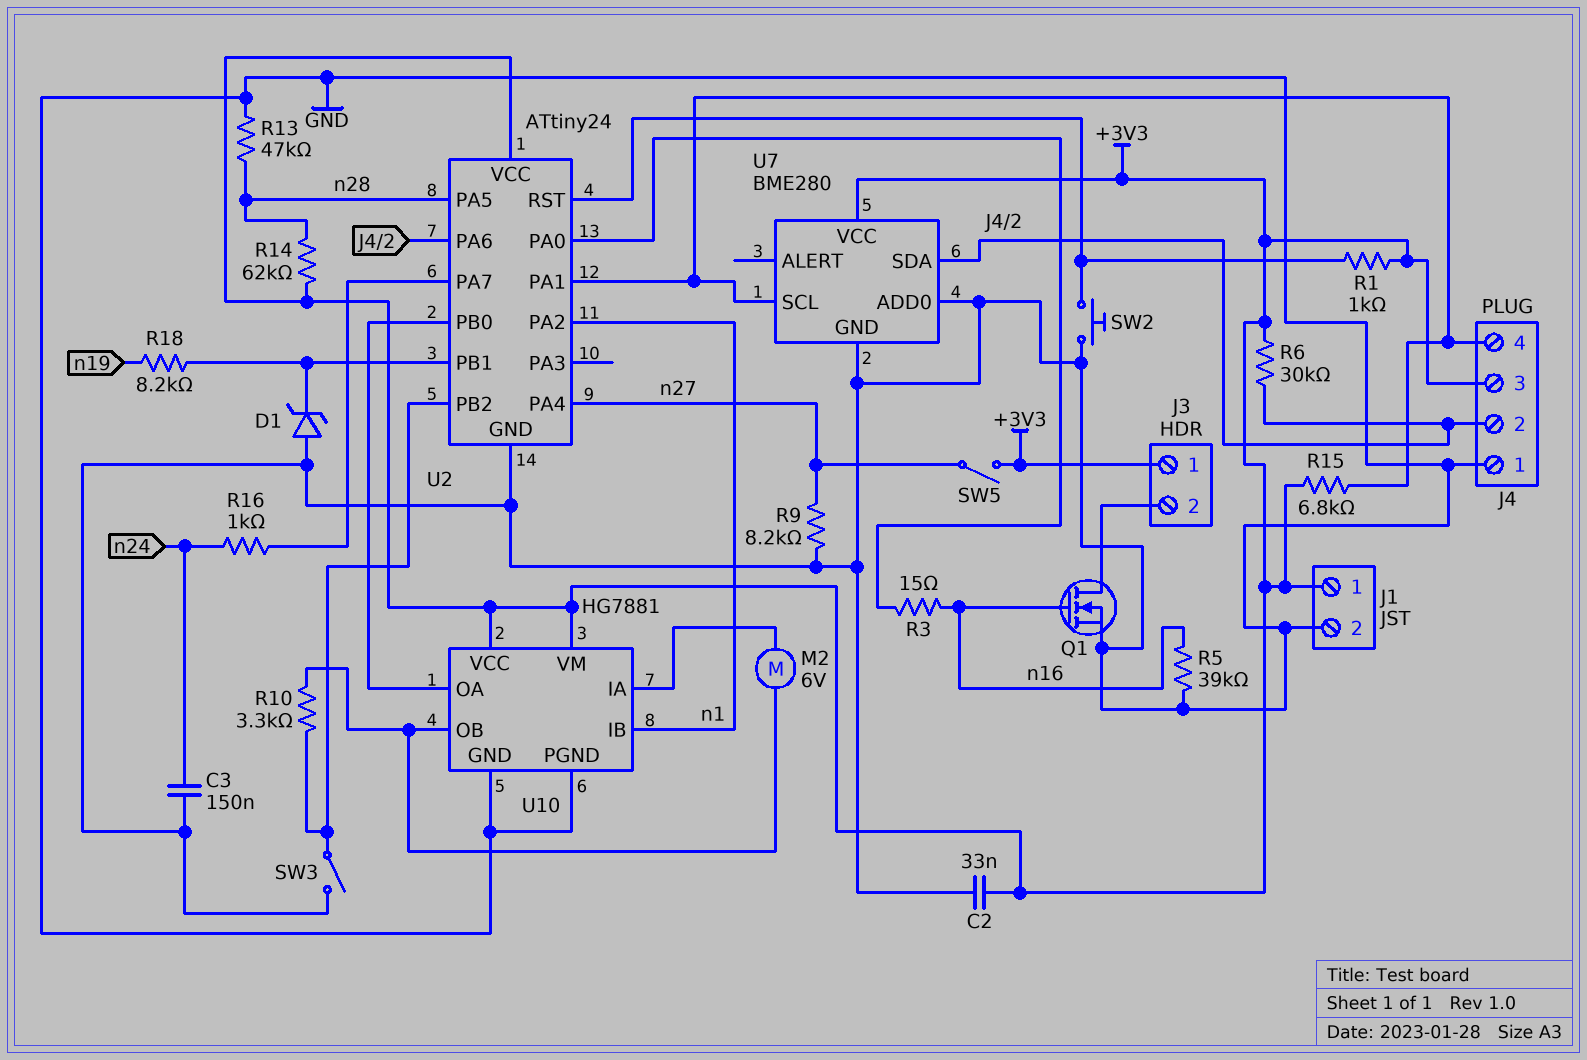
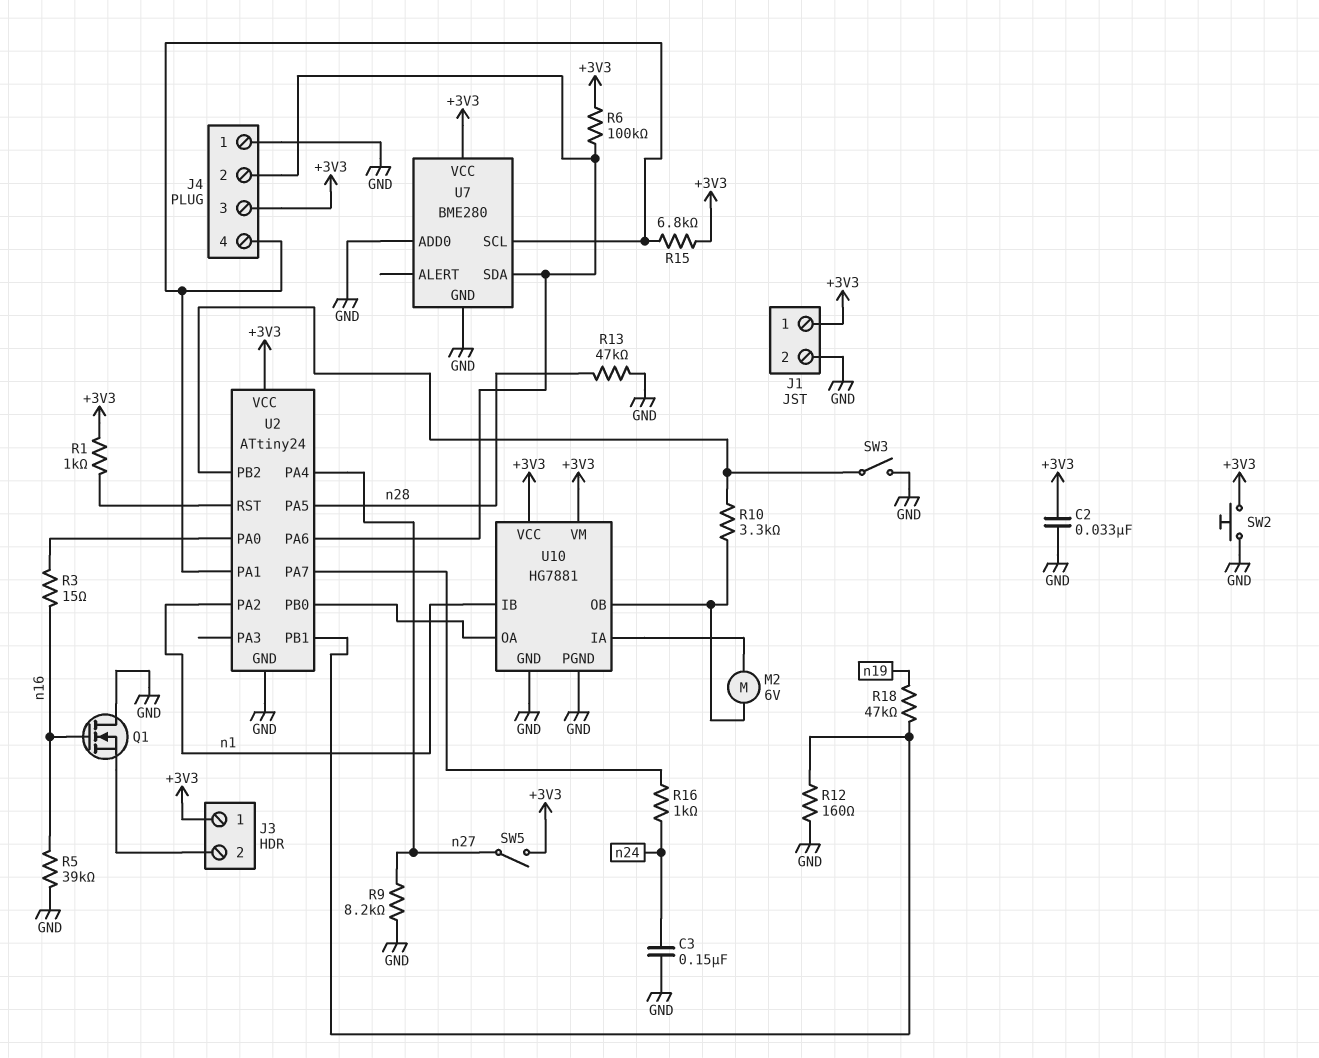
D1: zener (A GND, K U2/PB1) -> none
Q1: NMOS (G n16, D J3/2, S GND) -> NMOS (G n16, D GND, S J3/2)
R6: 30k (+3V3, J4/2) -> 100k (+3V3, J4/2)
R12: none -> 160 (GND, U2/PB1)
R14: 62k (+3V3, n28) -> none
R18: 8.2k (U2/PB1, n19) -> 47k (U2/PB1, n19)
SW2: button (GND, U2/RST) -> button (+3V3, GND)

